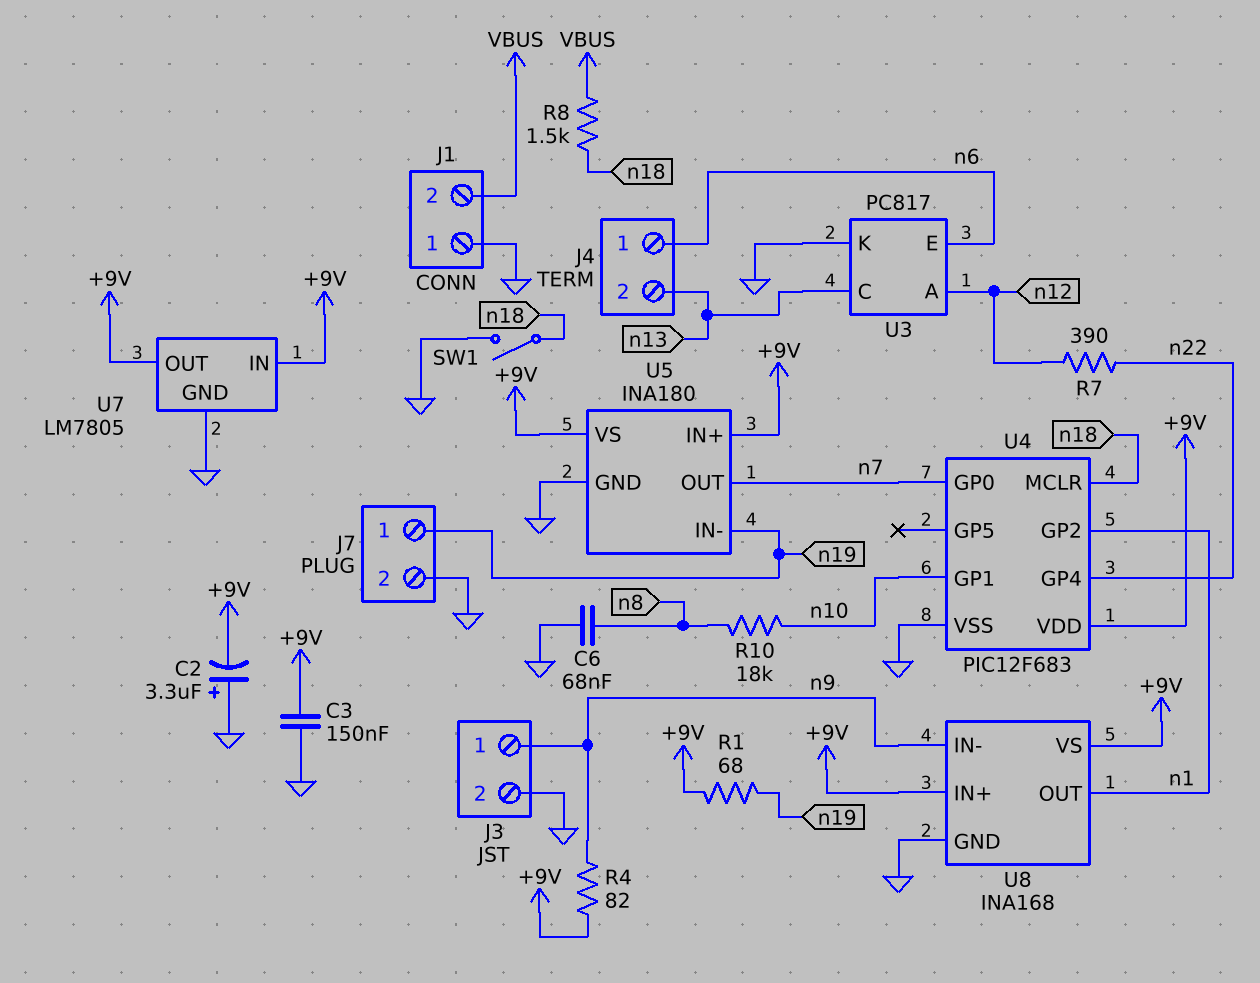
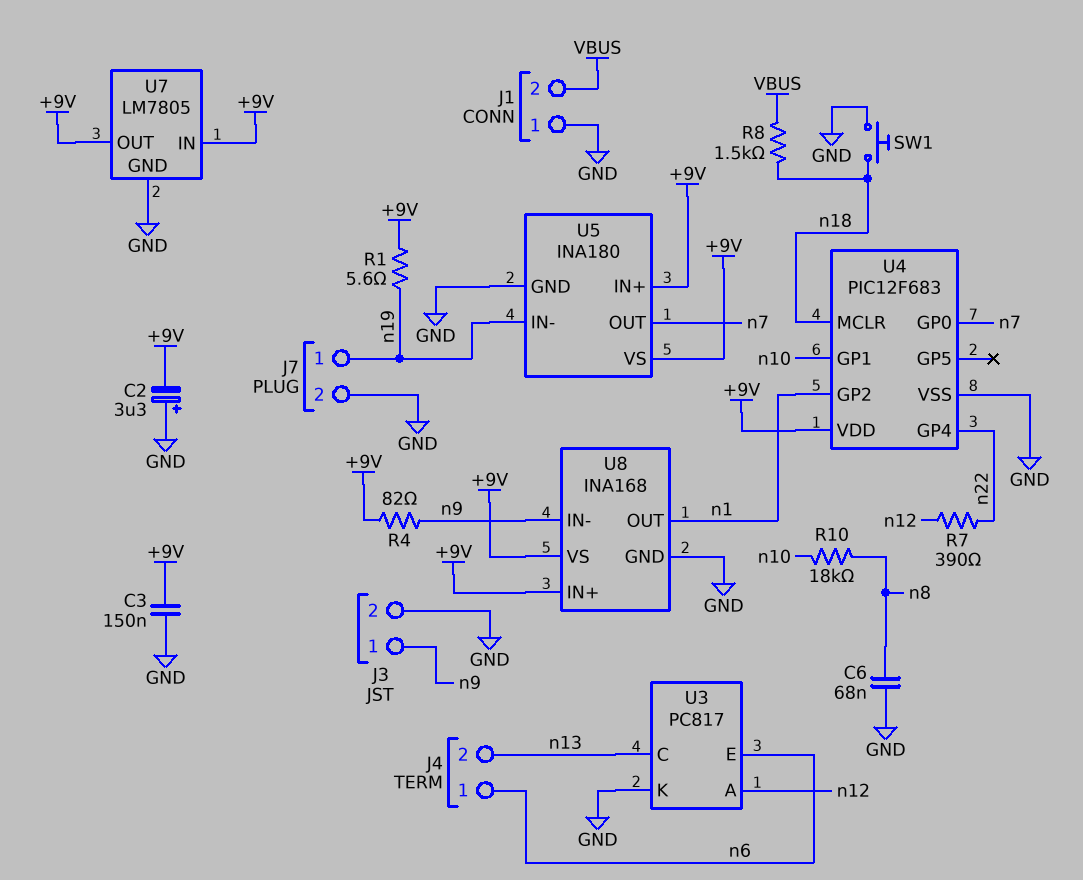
R1: 68 (+9V, n19) -> 5.6 (+9V, n19)
SW1: switch (GND, n18) -> button (GND, n18)

